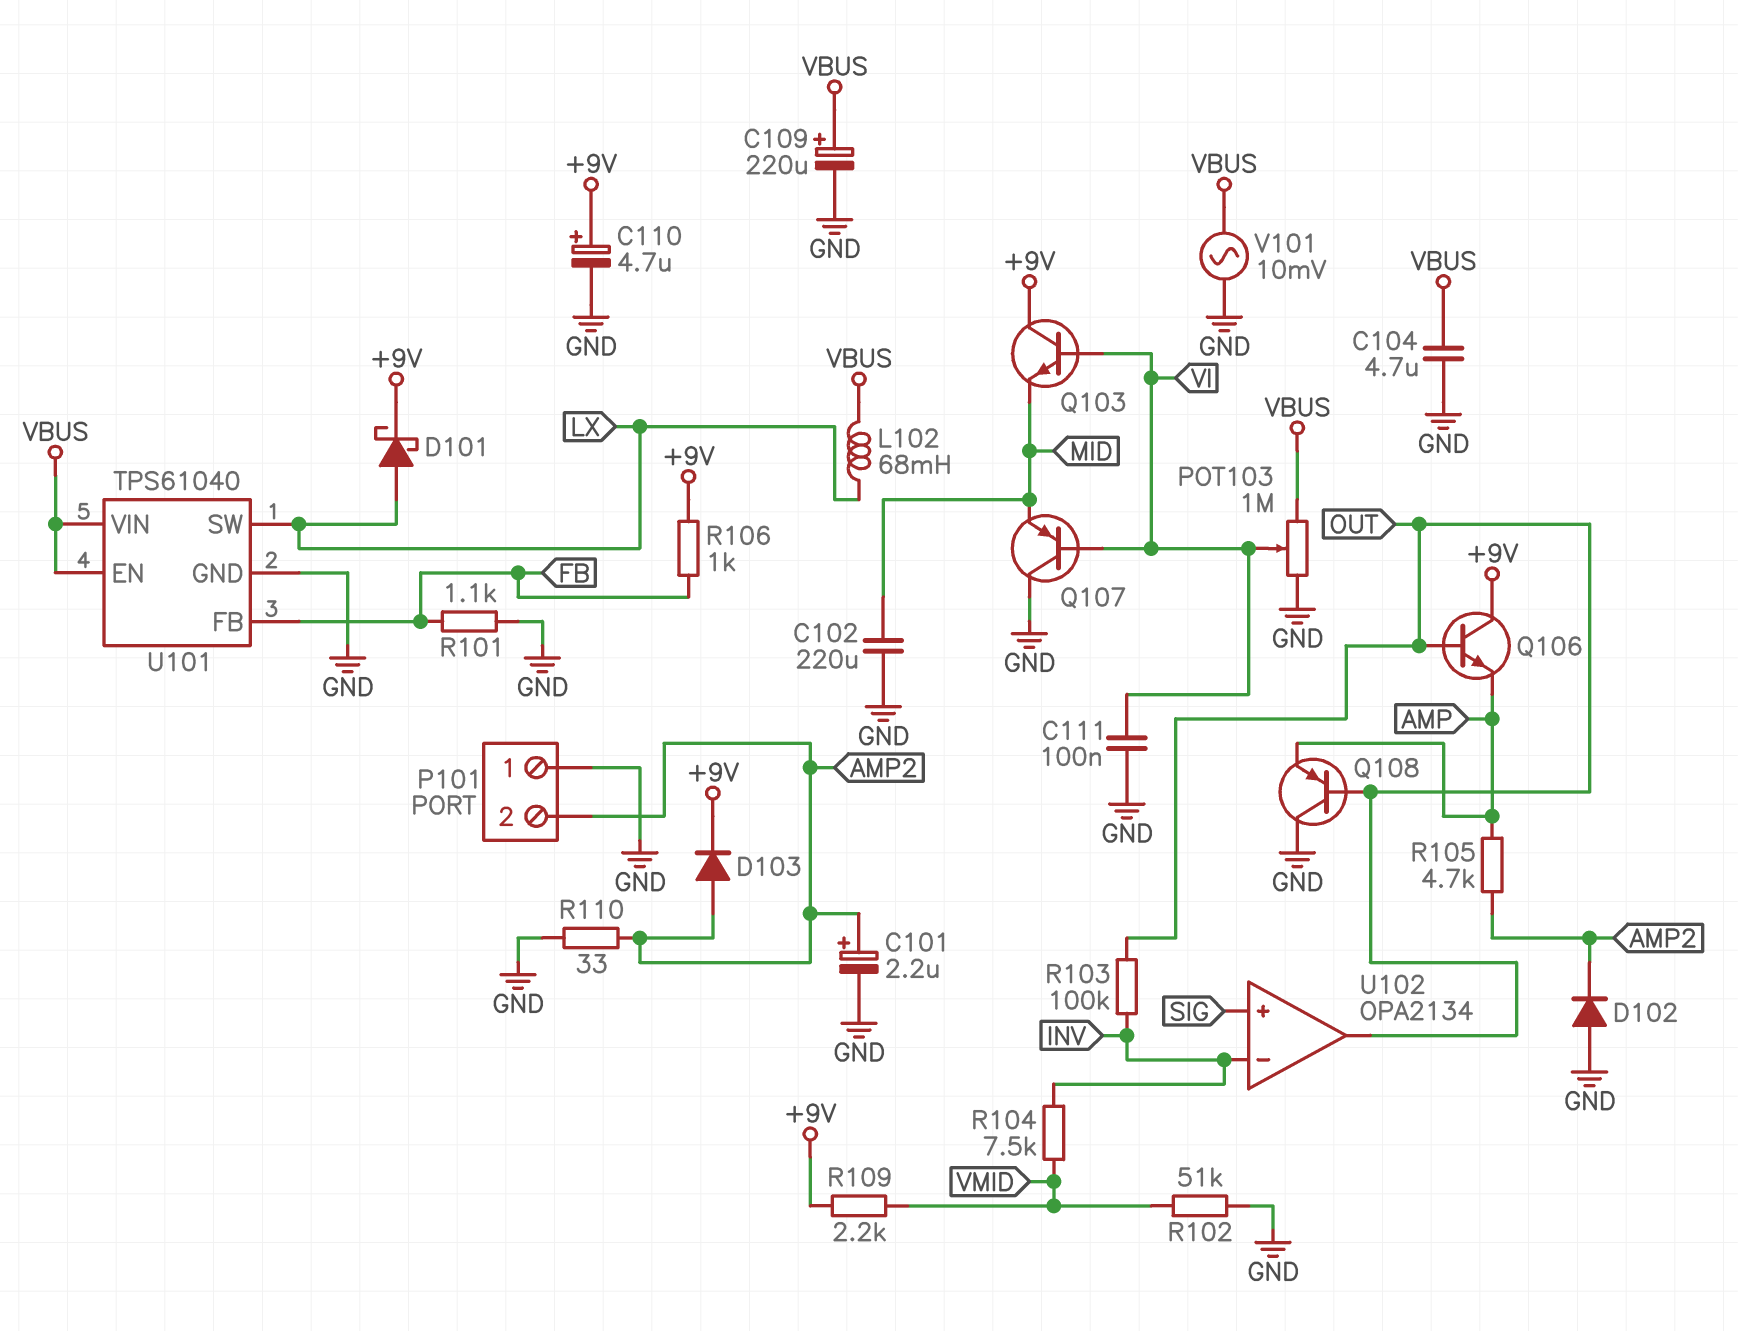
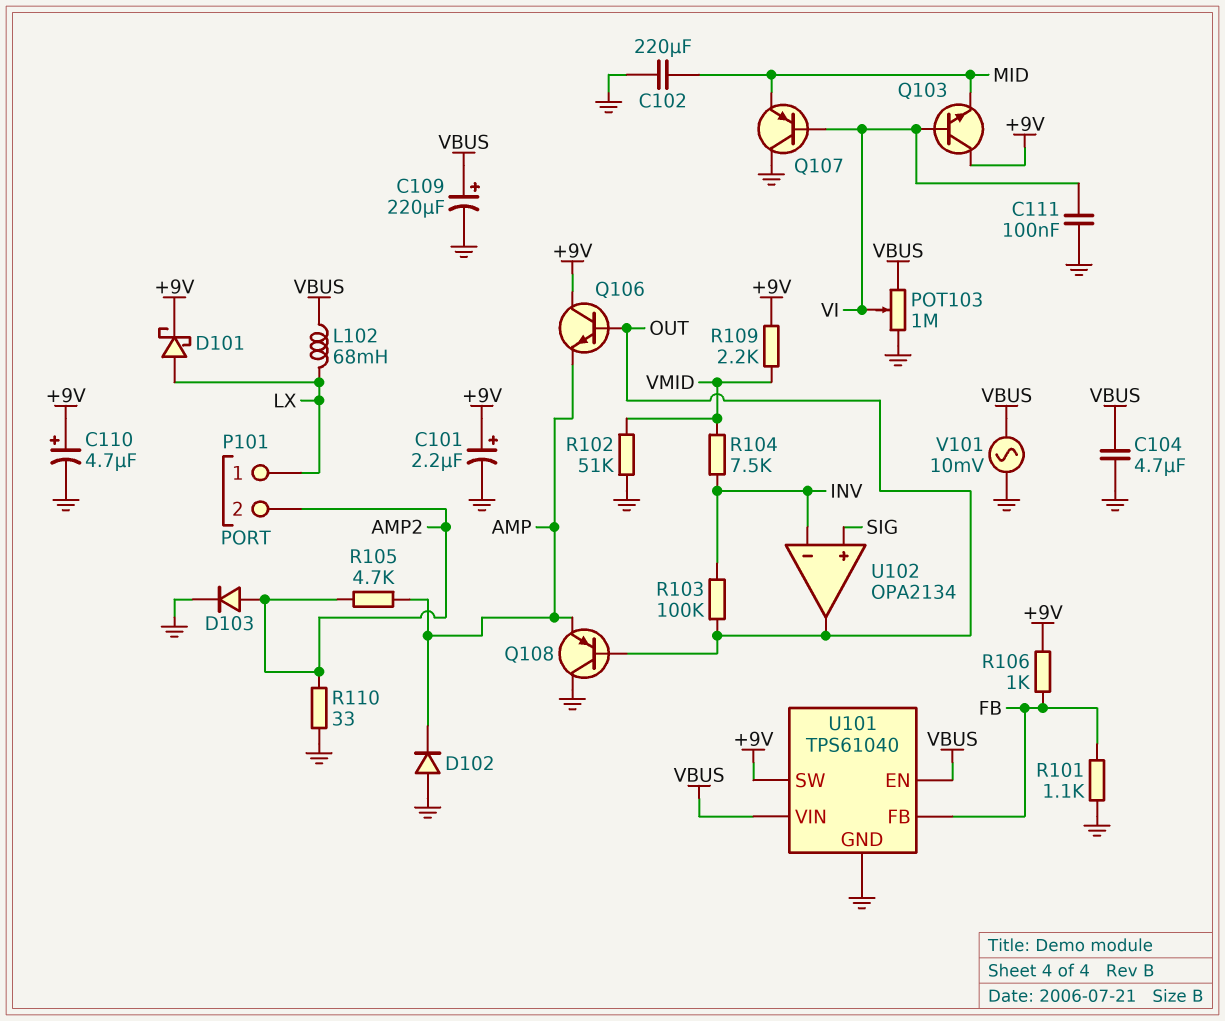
C101: 2.2uF (plus AMP2, minus GND) -> 2.2uF (plus +9V, minus GND)
D102: diode (A GND, K AMP2) -> diode (A GND, K AMP)
D103: diode (A AMP2, K +9V) -> diode (A AMP2, K GND)
P101 pin 1: GND -> LX
U101 pin SW: LX -> +9V

